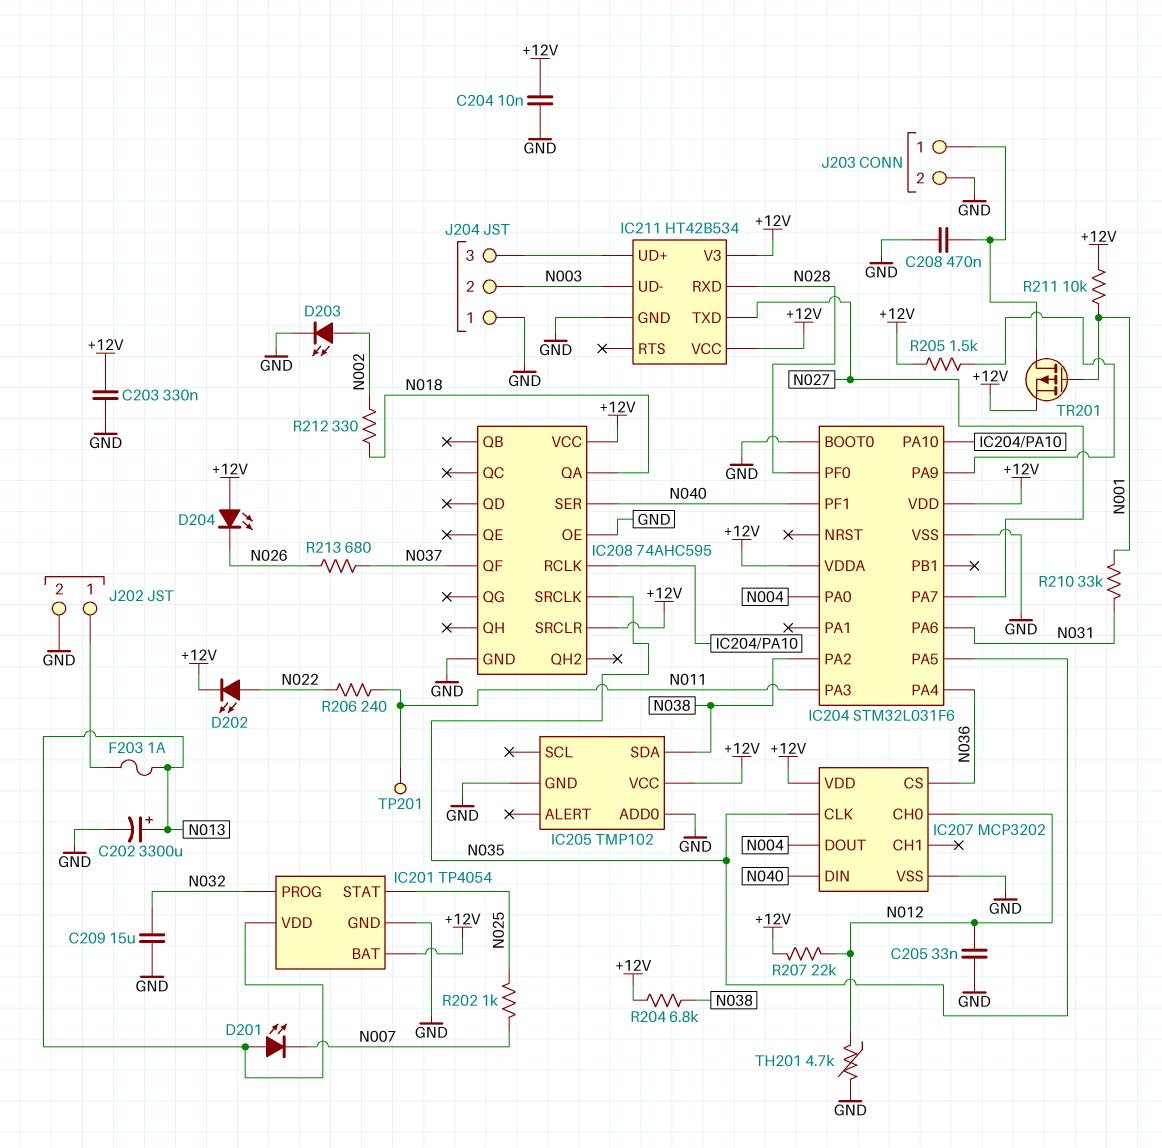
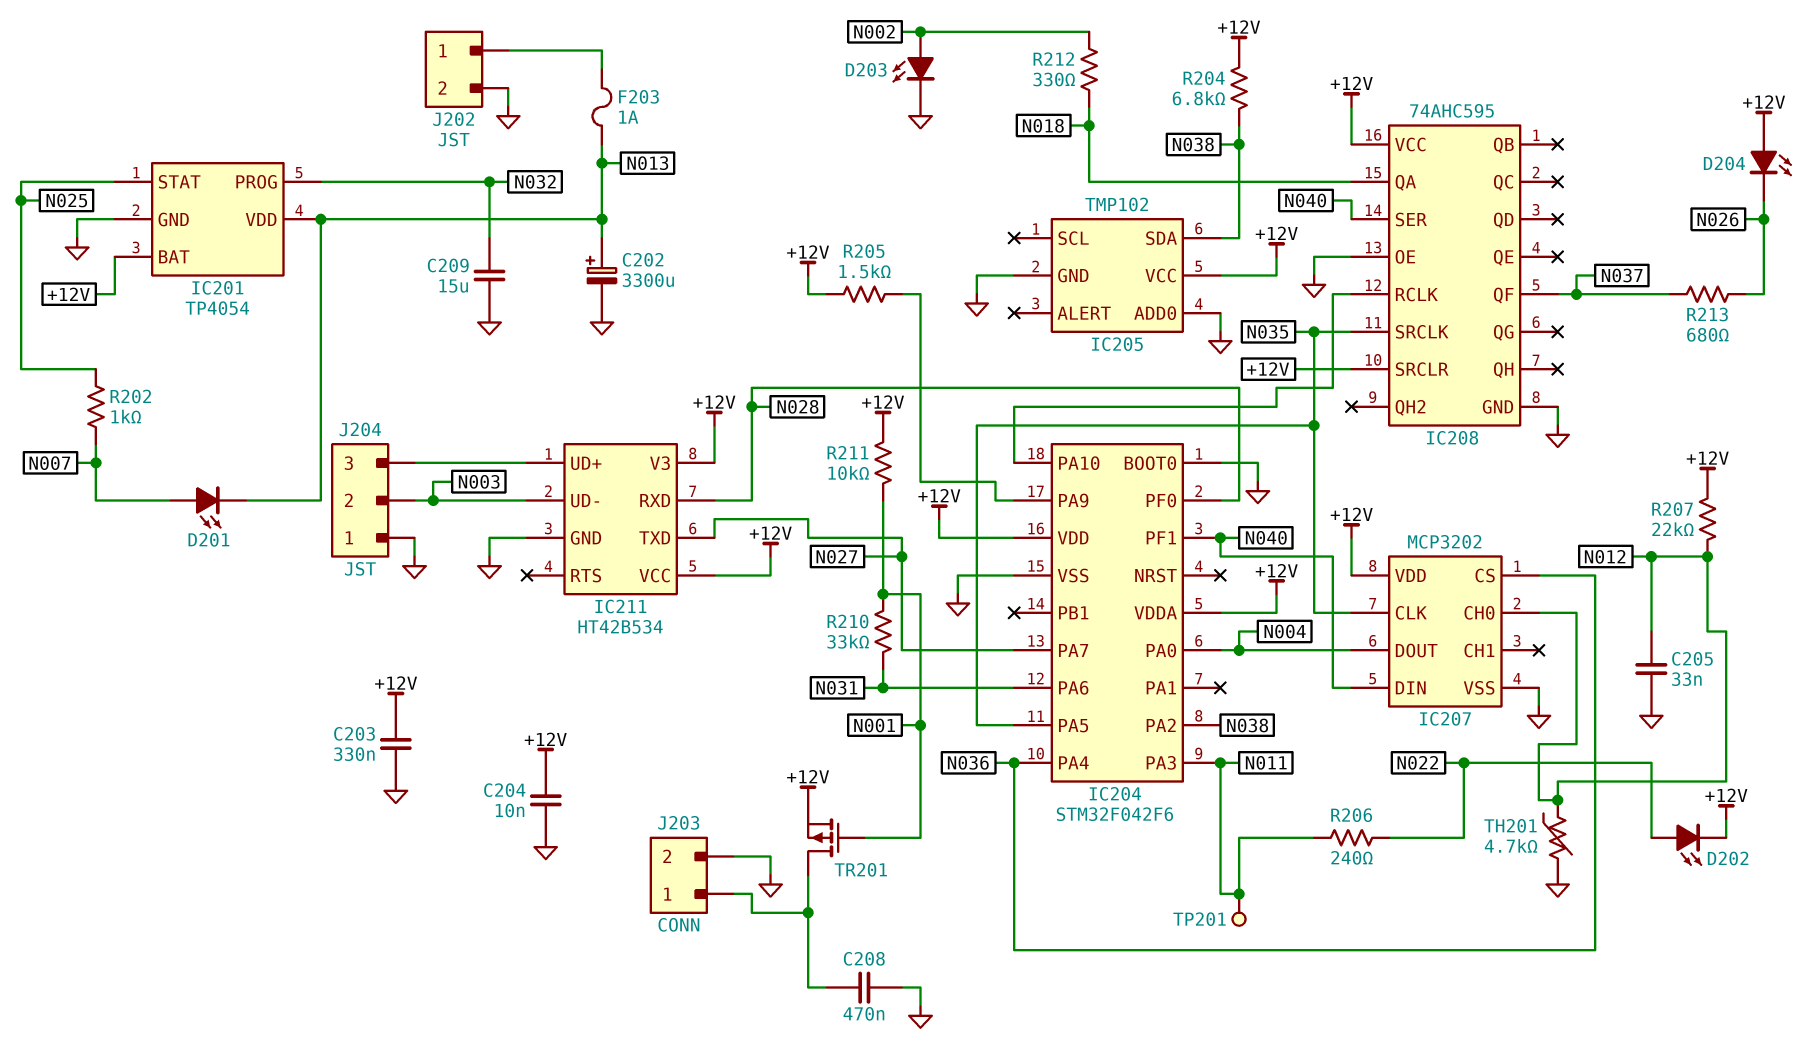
D201: LED (A N013, K N007) -> LED (A N007, K N013)
IC204: STM32L031F6 -> STM32F042F6

